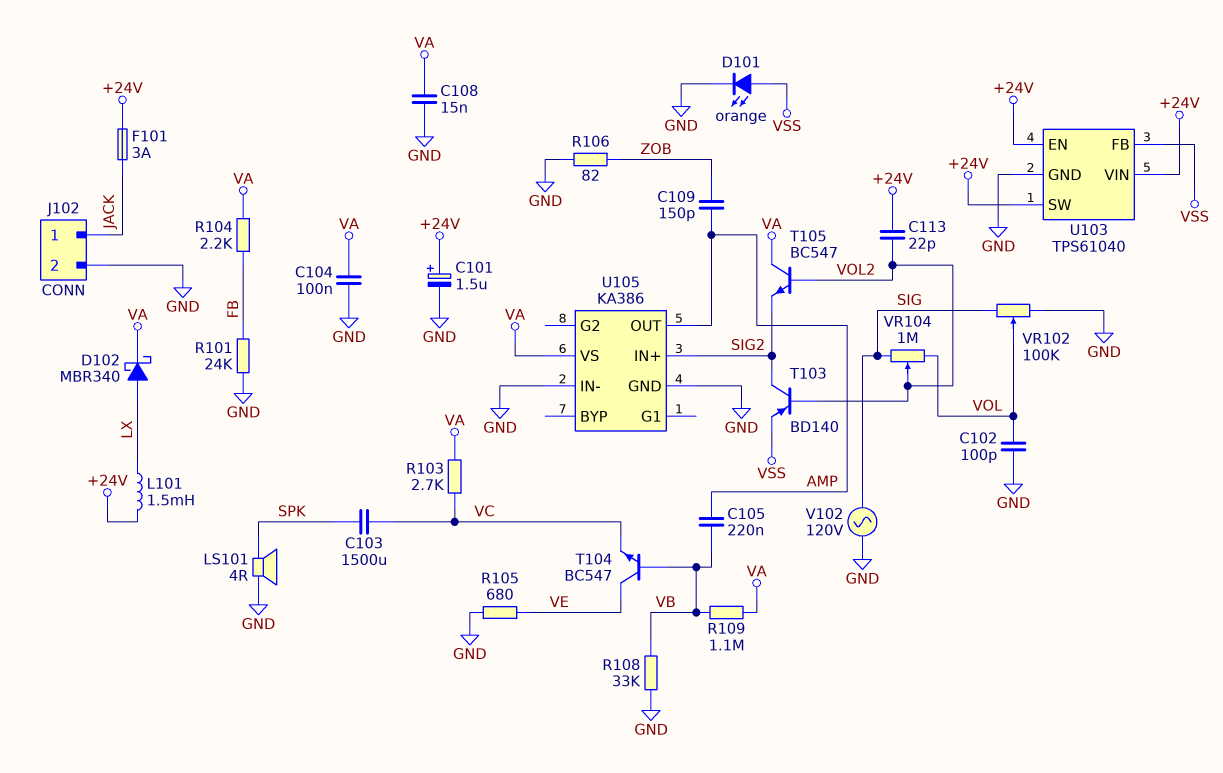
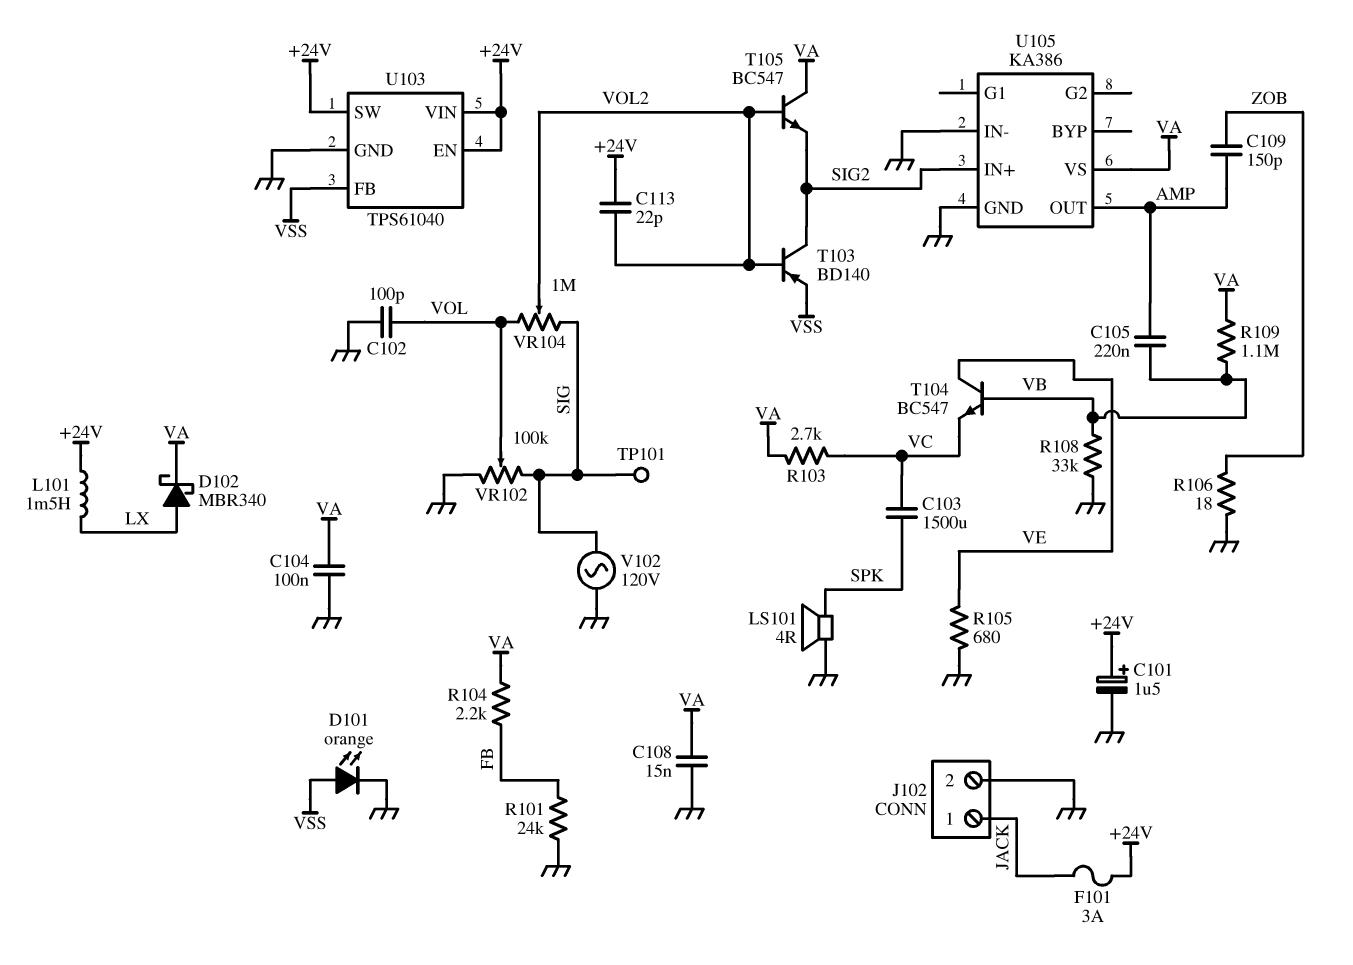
R106: 82 (GND, ZOB) -> 18 (GND, ZOB)
TP101: none -> test point (SIG)

